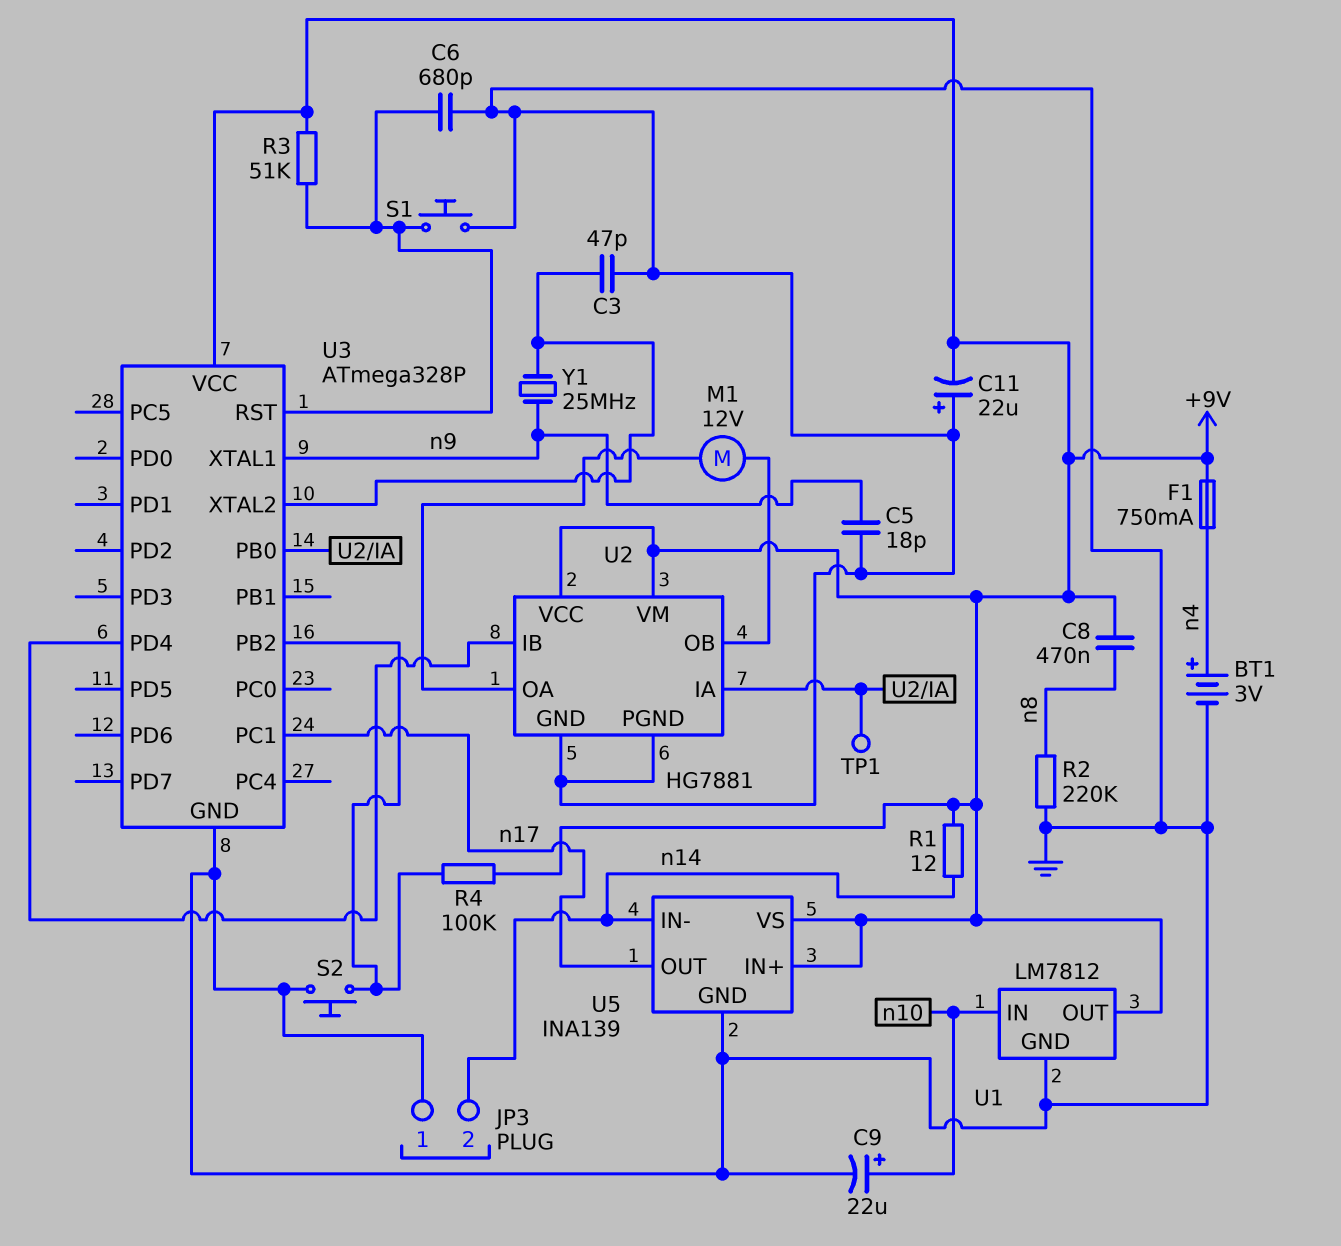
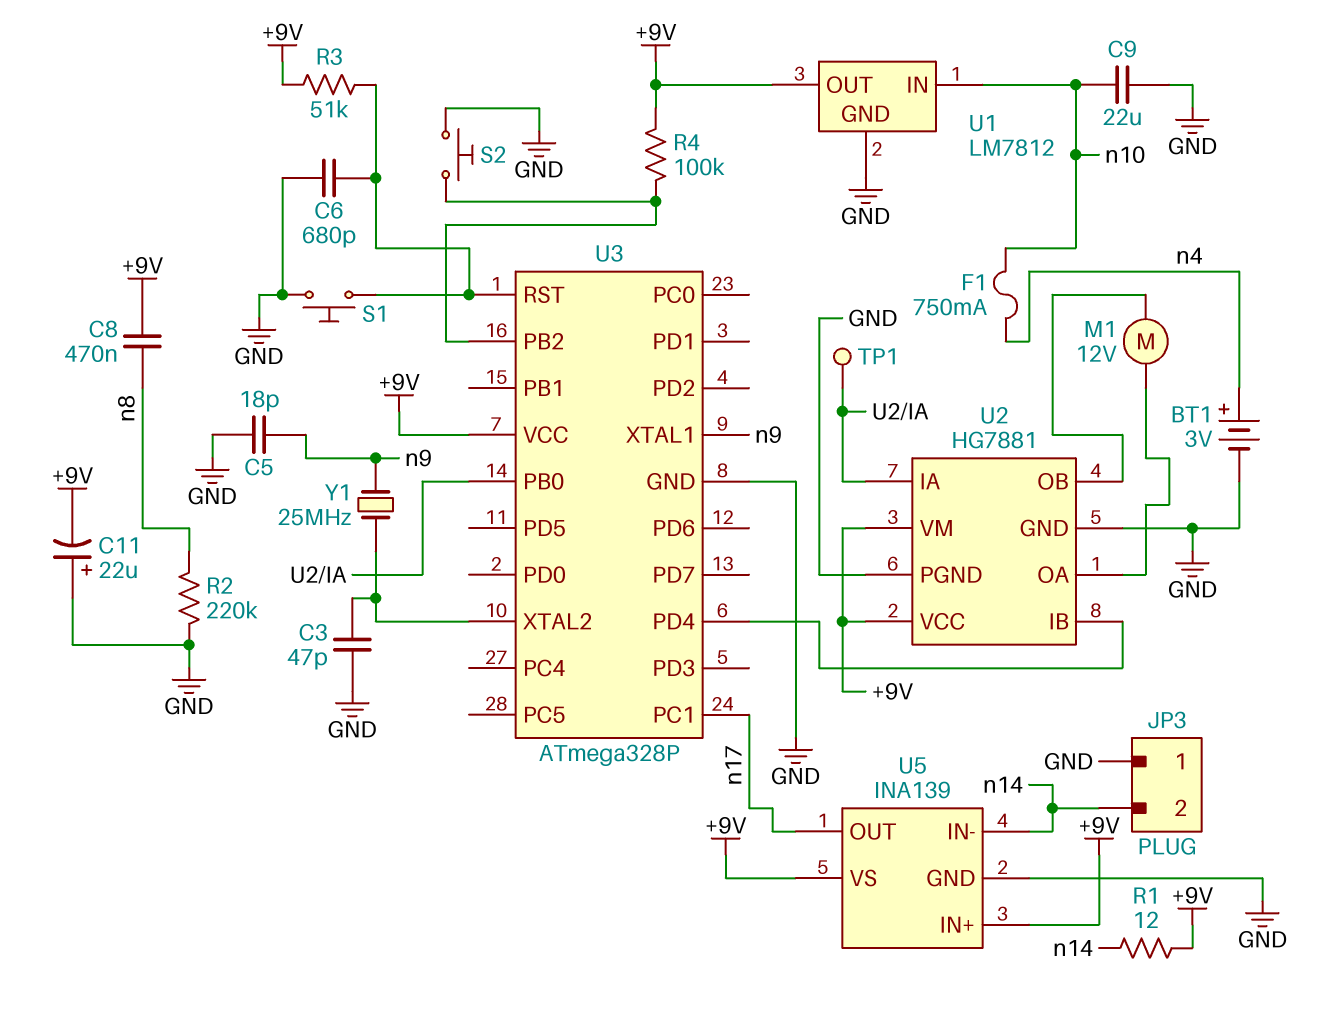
C9: 22uF (plus n10, minus GND) -> 22uF (GND, n10)
F1: 750mA (+9V, n4) -> 750mA (n4, n10)

